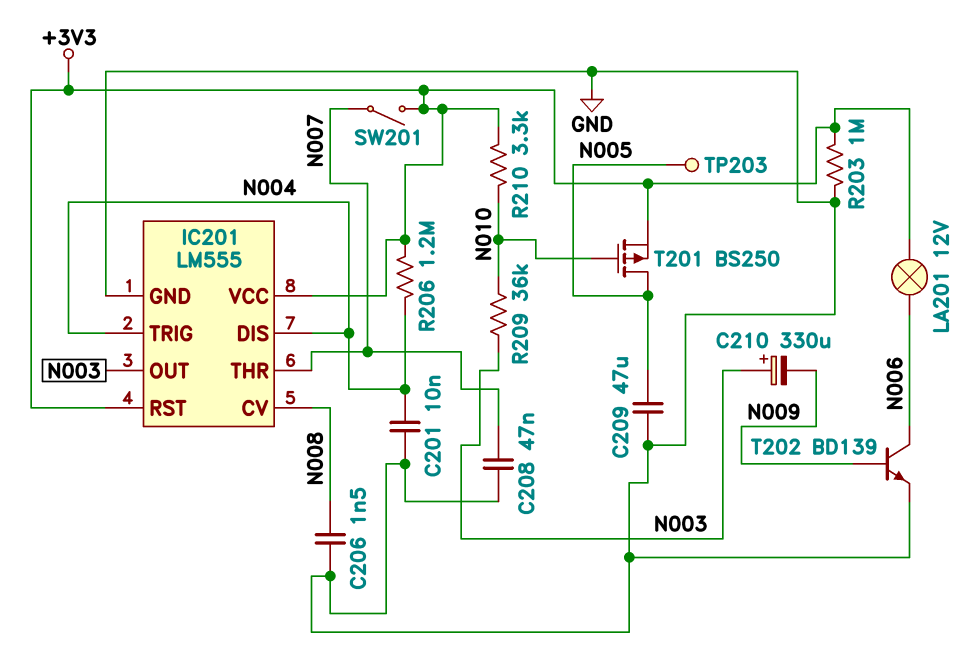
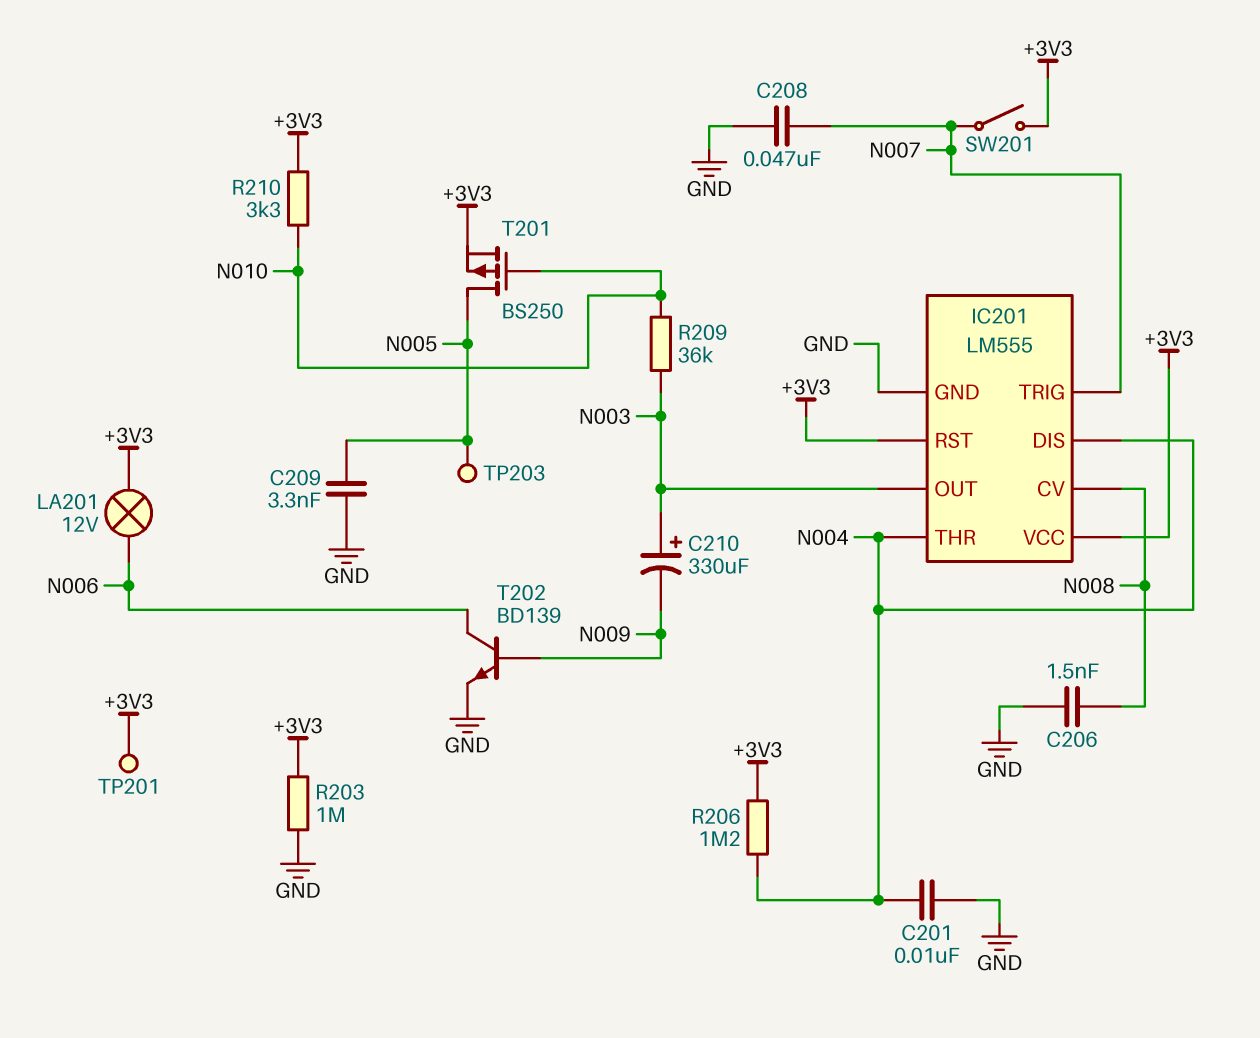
C209: 47uF (GND, N005) -> 3.3nF (GND, N005)
IC201 pin THR: N007 -> N004
IC201 pin TRIG: N004 -> N007
TP201: none -> test point (+3V3)

